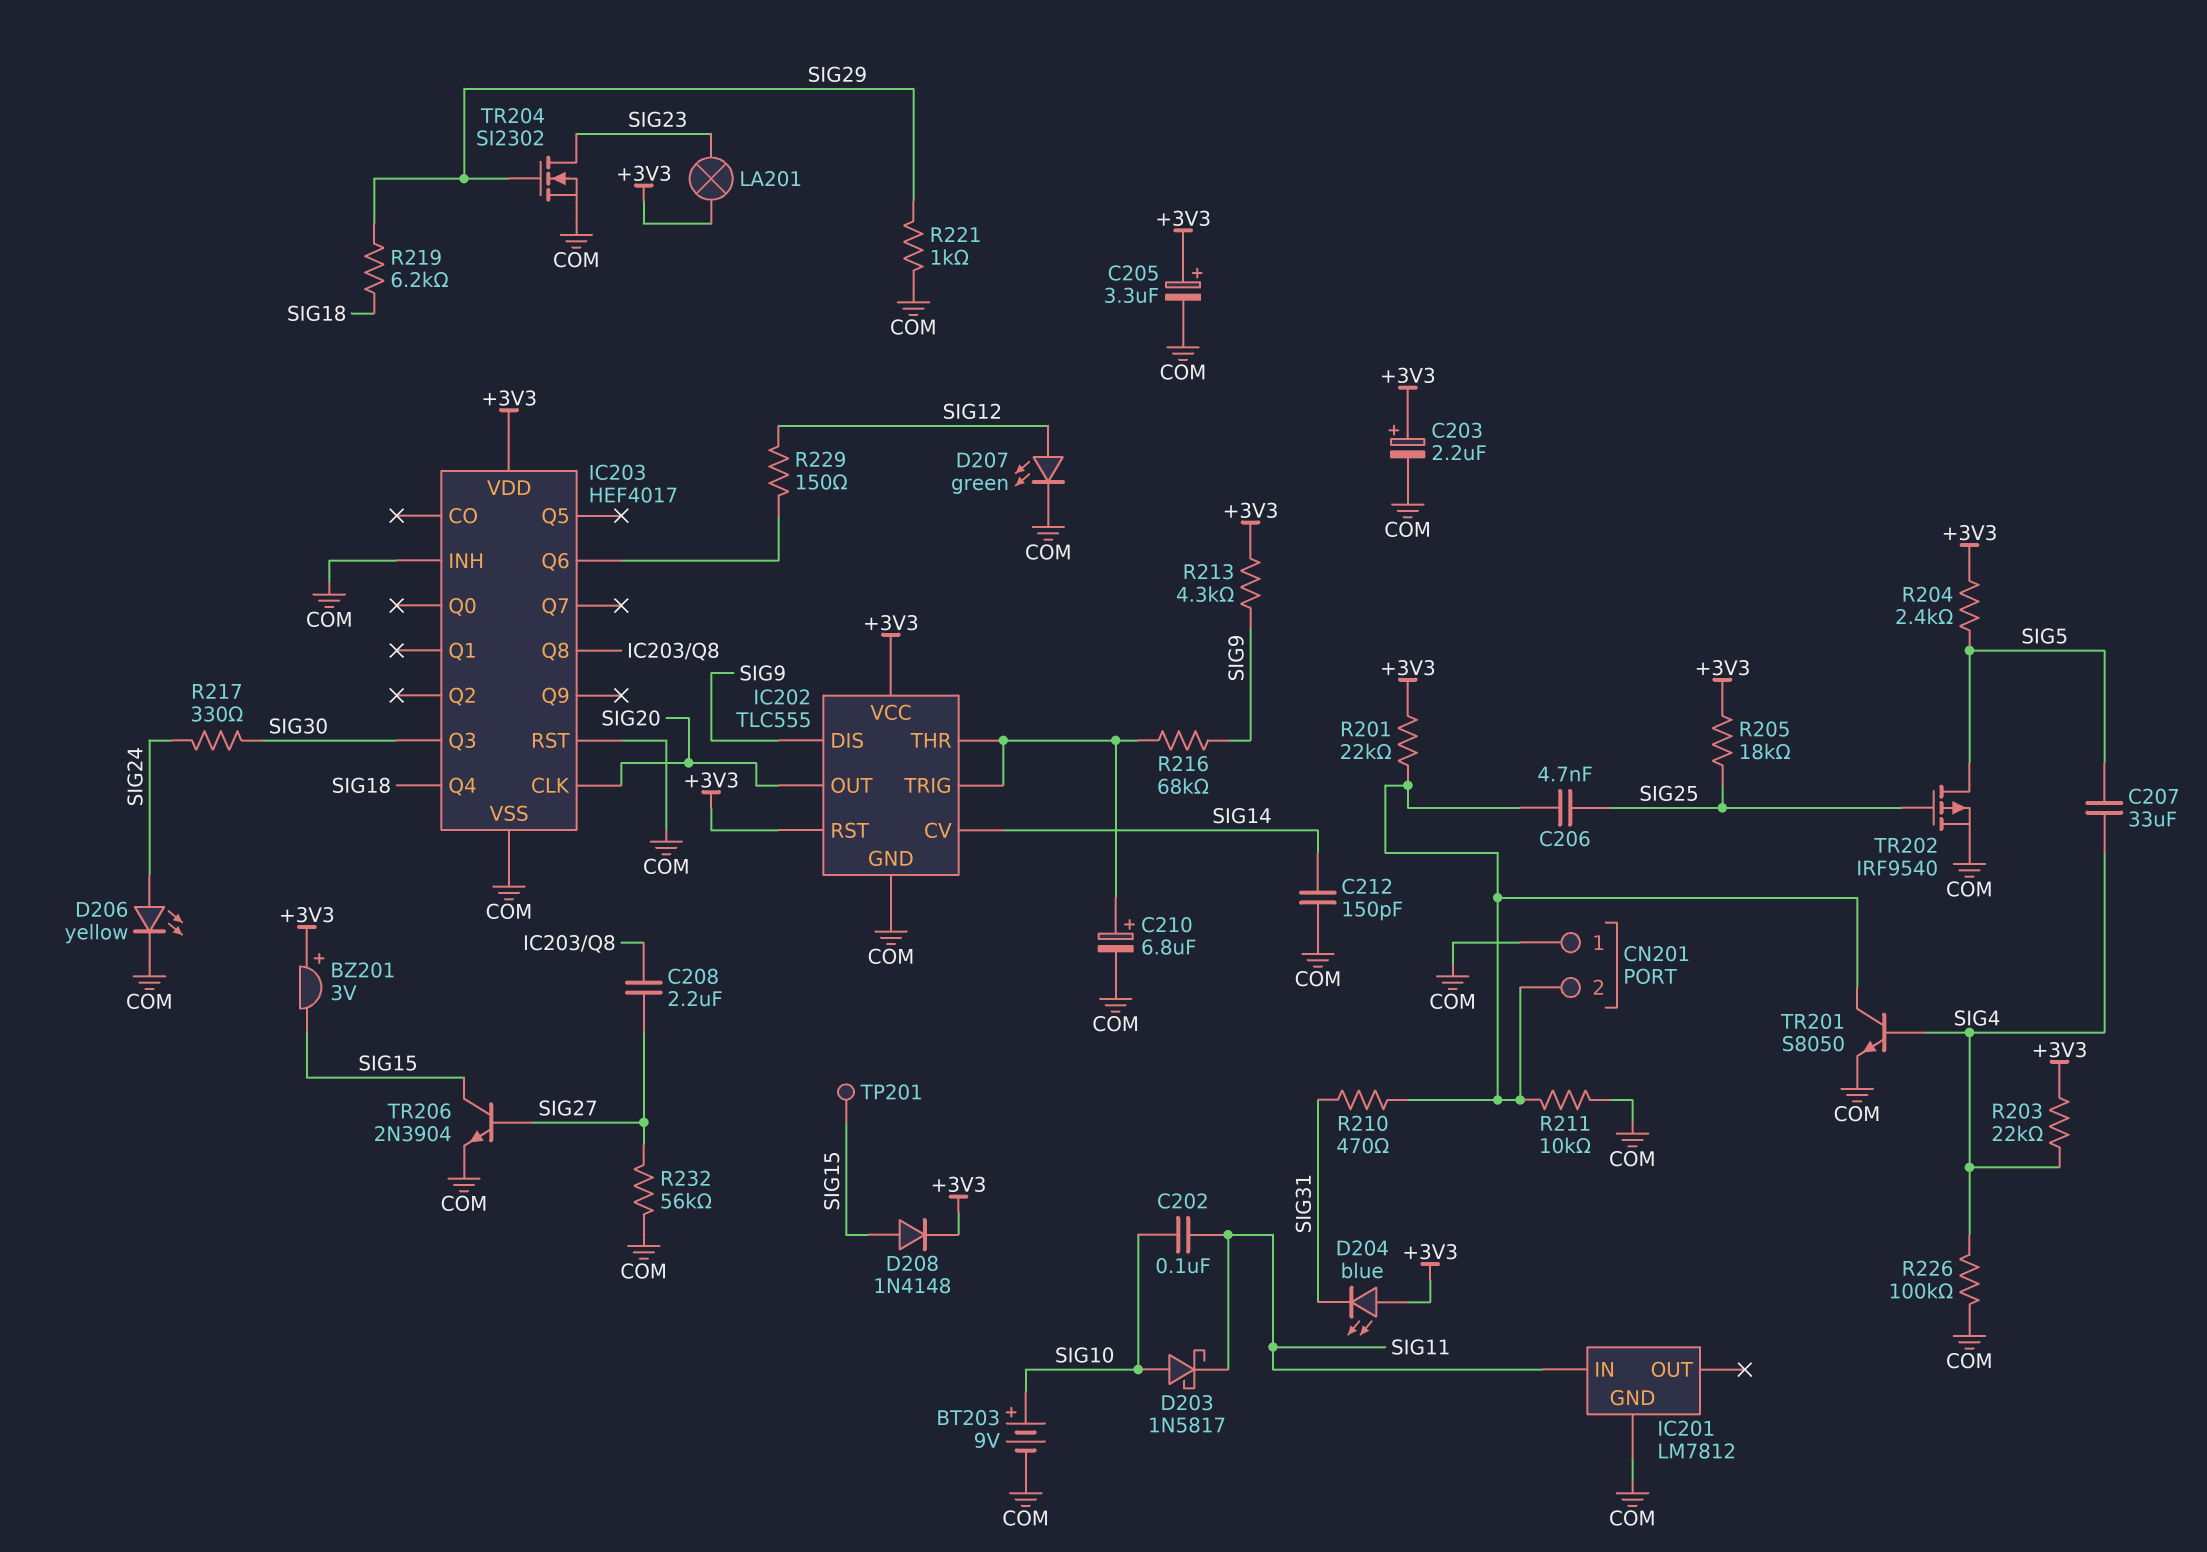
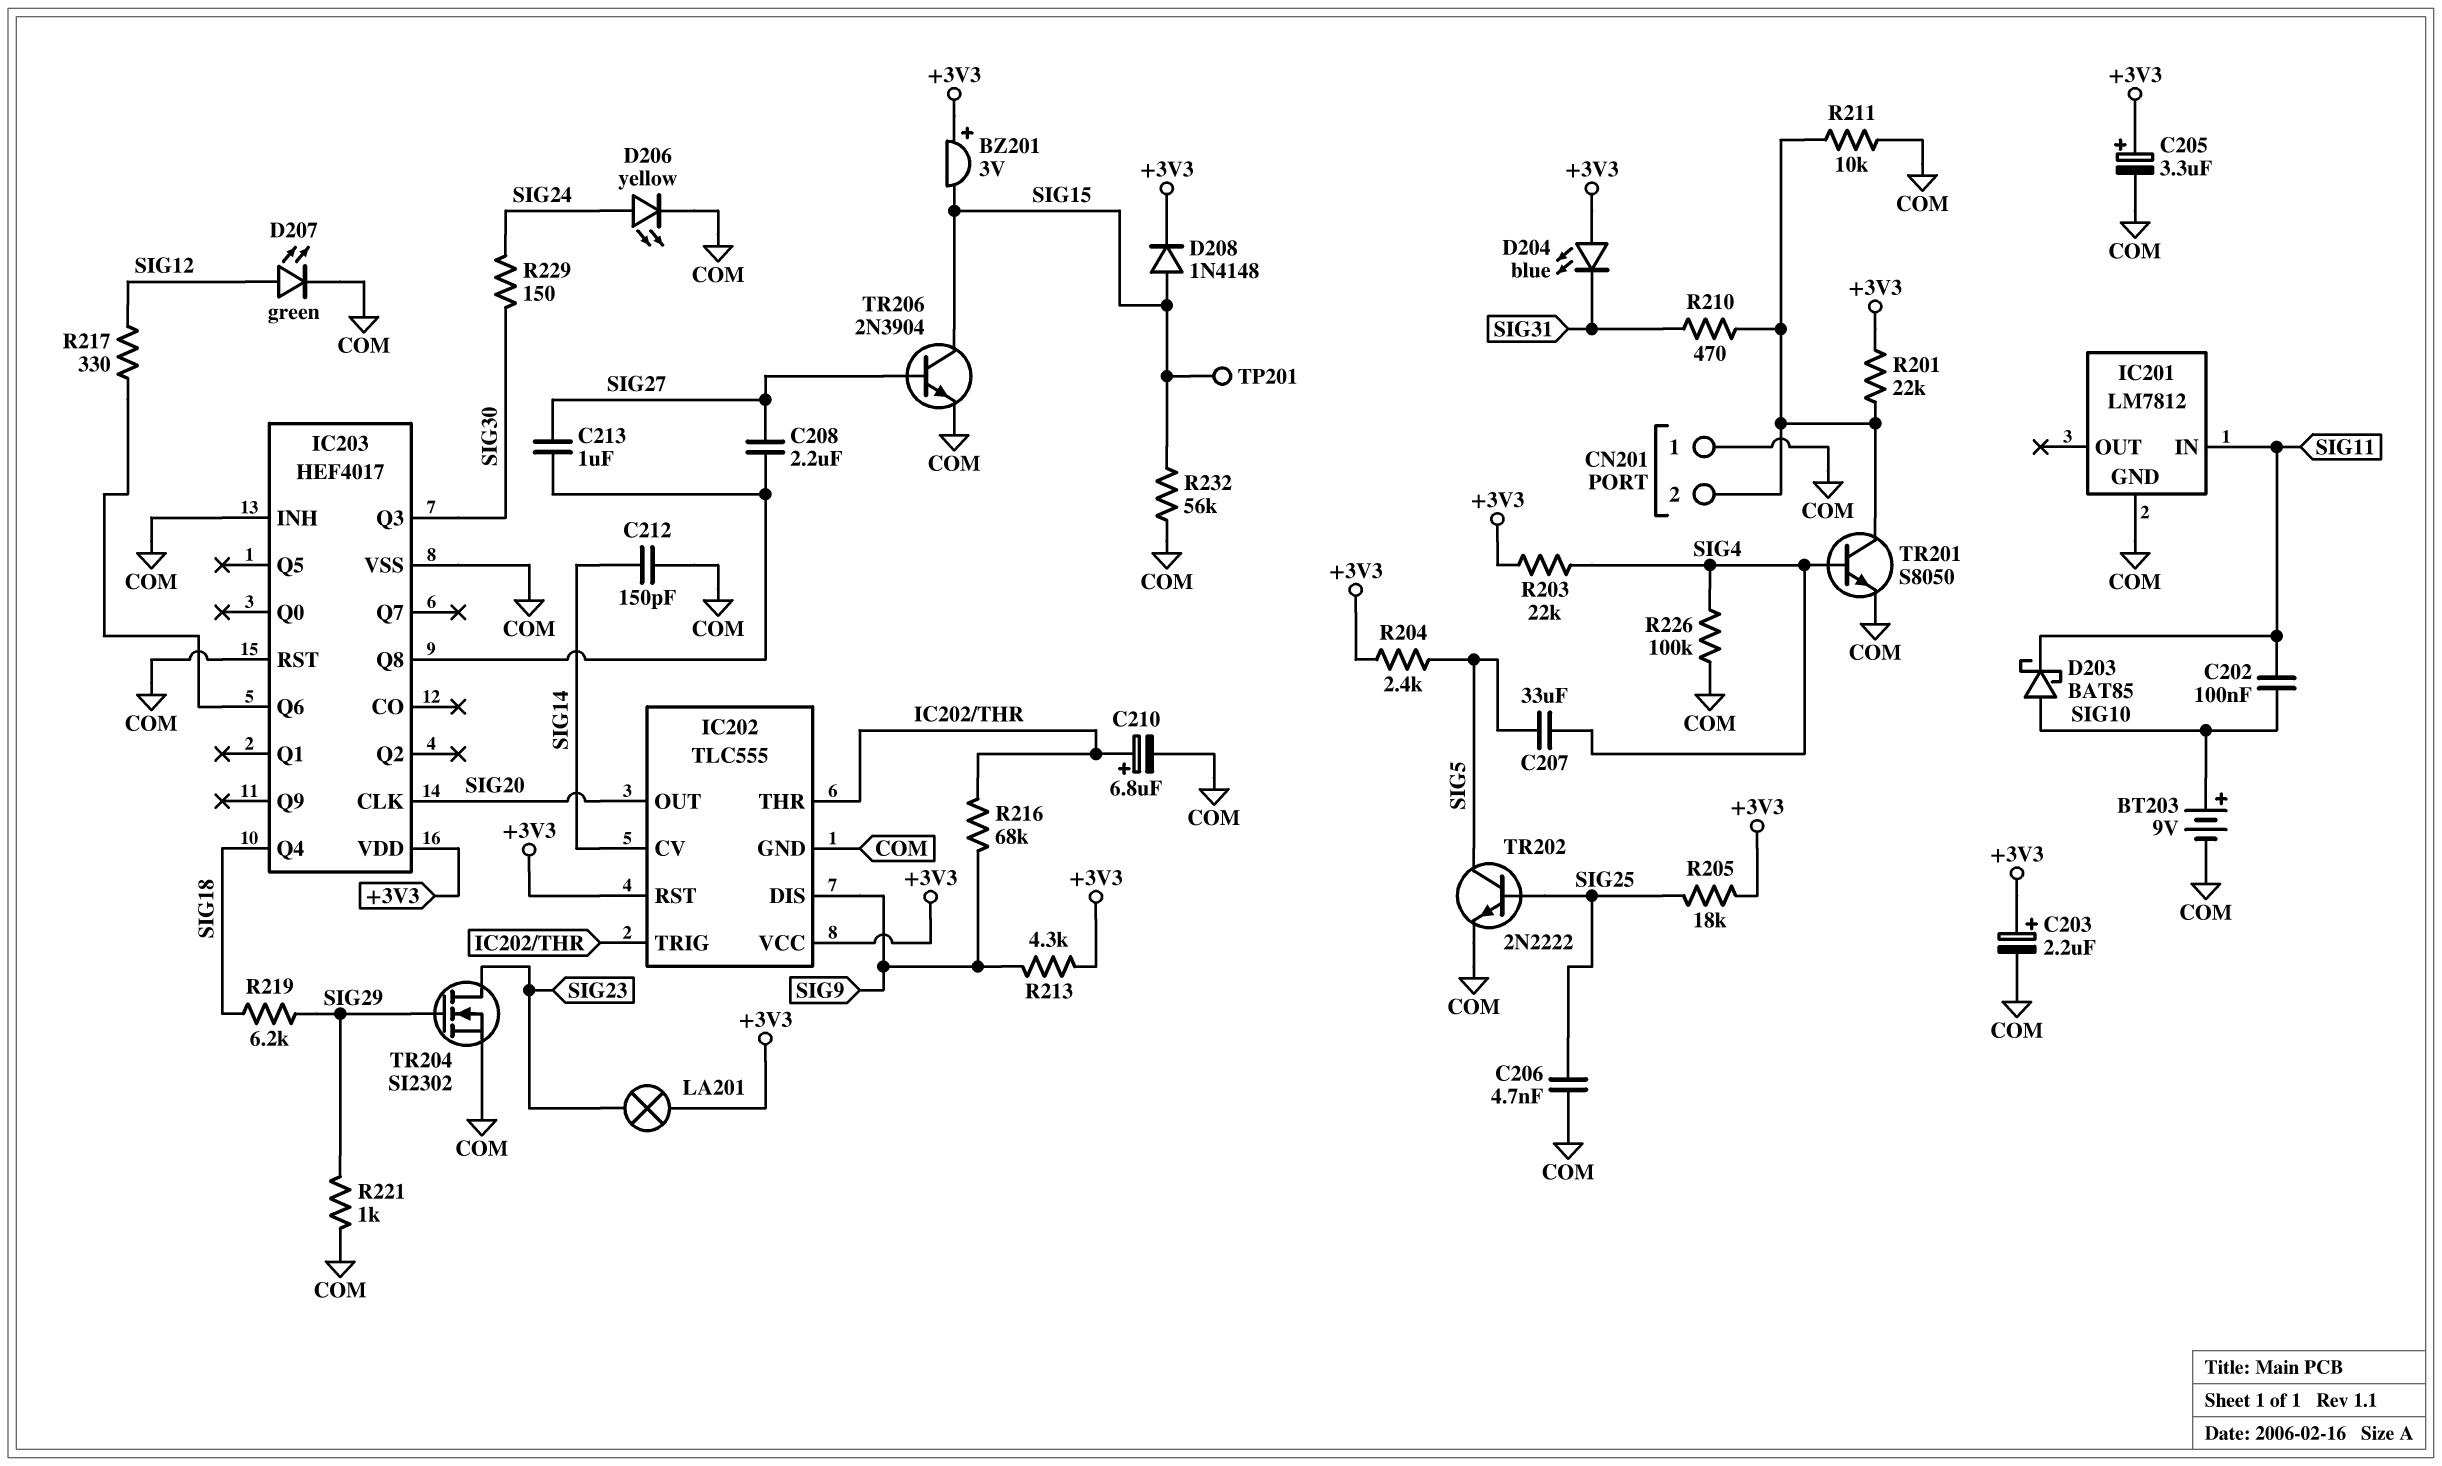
C206: 4.7nF (CN201/2, SIG25) -> 4.7nF (COM, SIG25)
C213: none -> 1uF (IC203/Q8, SIG27)
D203: schottky 1N5817 (A SIG10, K SIG11) -> schottky BAT85 (A SIG10, K SIG11)
R217: 330 (SIG24, SIG30) -> 330 (IC203/Q6, SIG12)
R229: 150 (IC203/Q6, SIG12) -> 150 (SIG24, SIG30)
R232: 56k (COM, SIG27) -> 56k (COM, SIG15)
TR202: PMOS IRF9540 (G SIG25, D SIG5, S COM) -> NPN 2N2222 (B SIG25, C SIG5, E COM)

